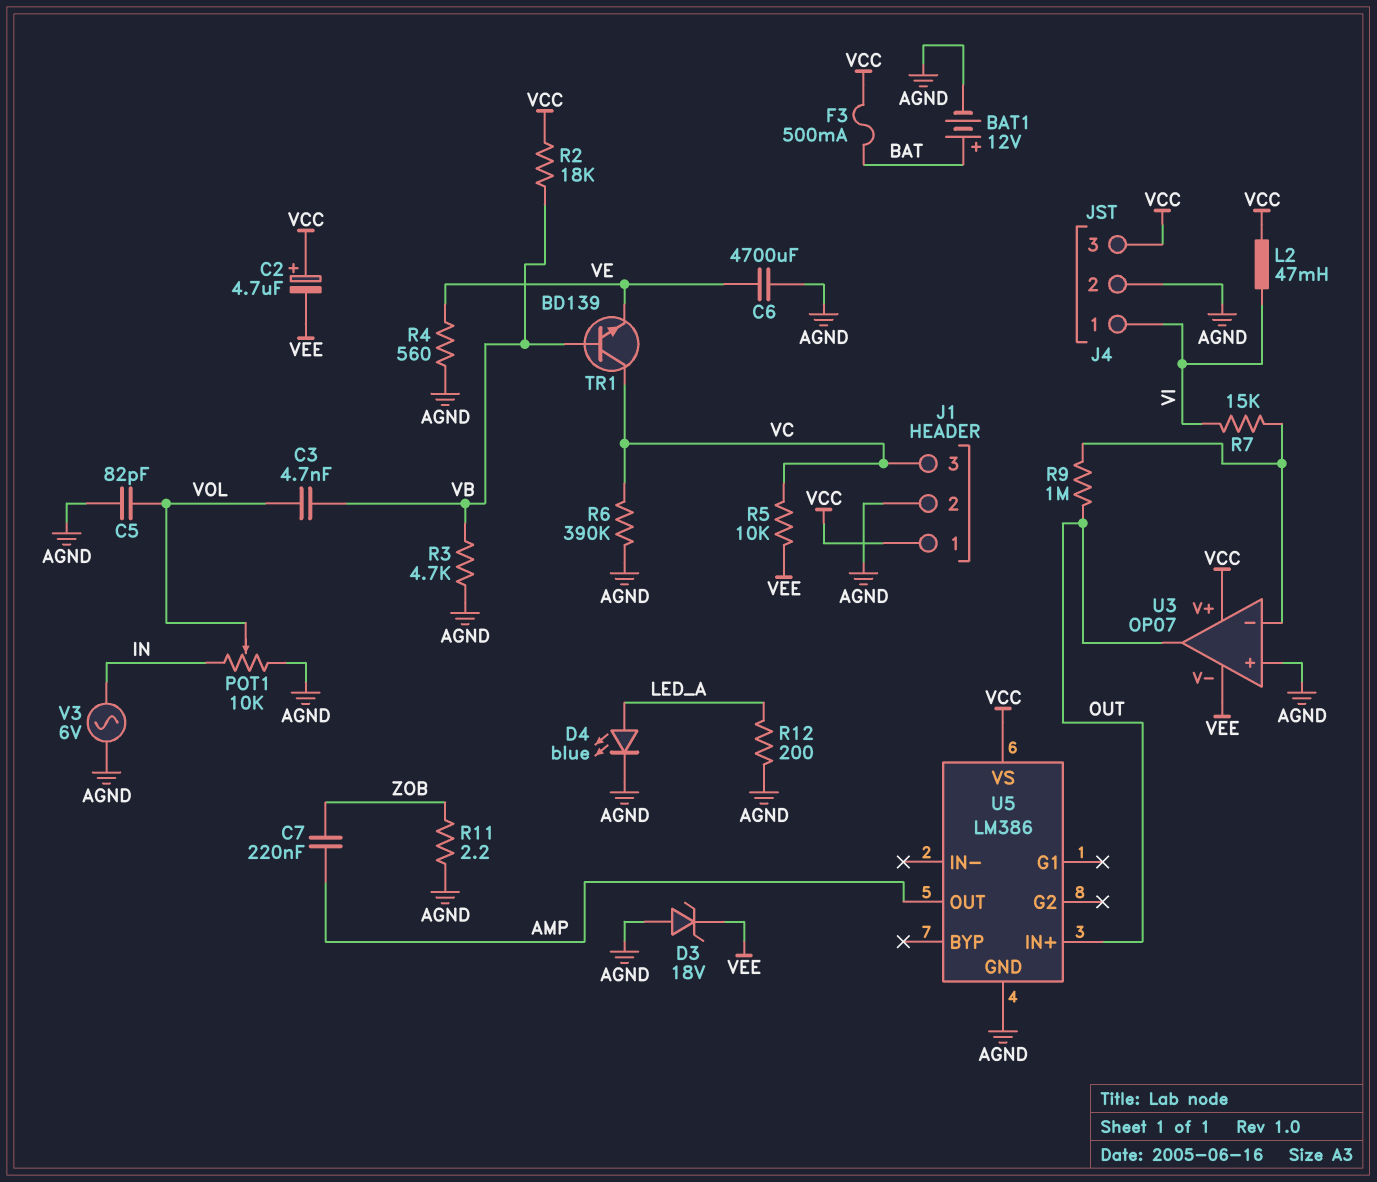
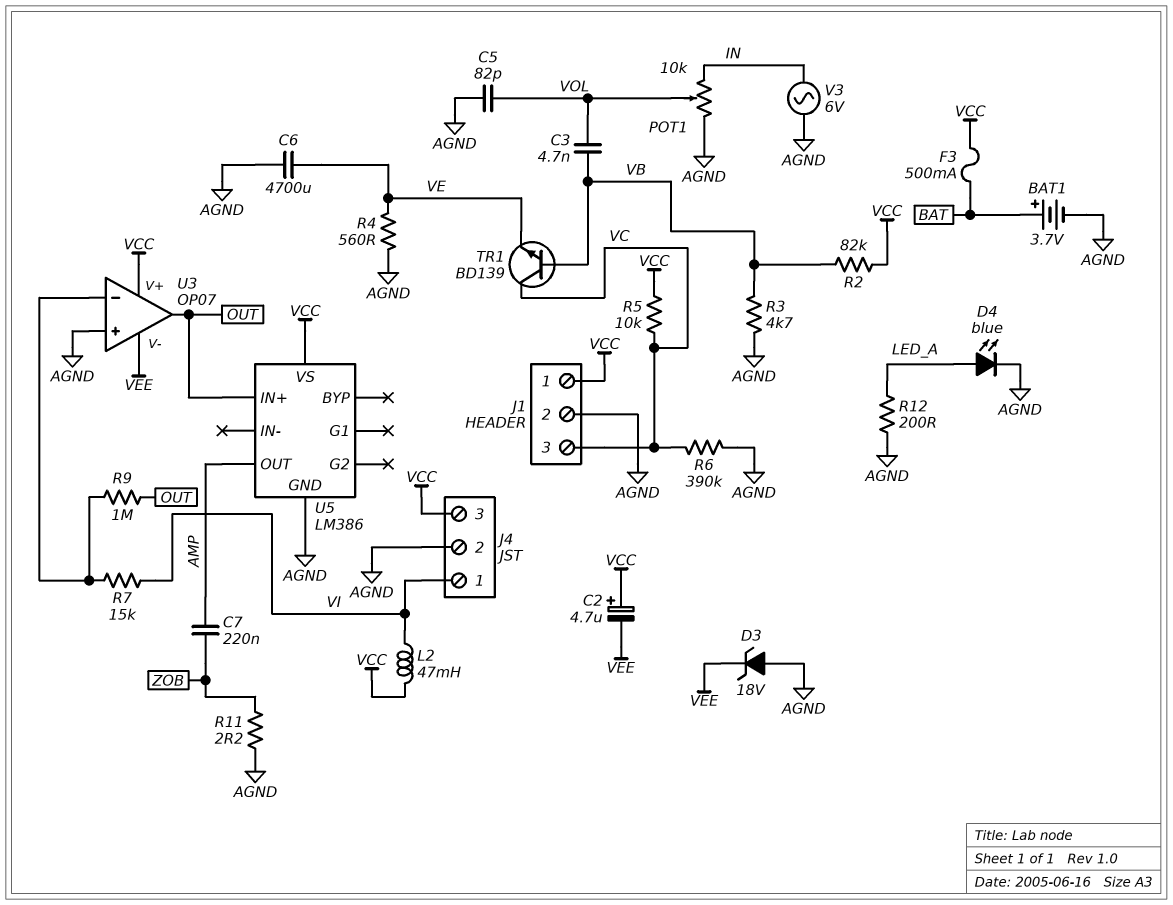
BAT1: 12V (plus BAT, minus AGND) -> 3.7V (plus BAT, minus AGND)
R2: 18k (VB, VCC) -> 82k (VB, VCC)
R5: 10k (VC, VEE) -> 10k (VC, VCC)

